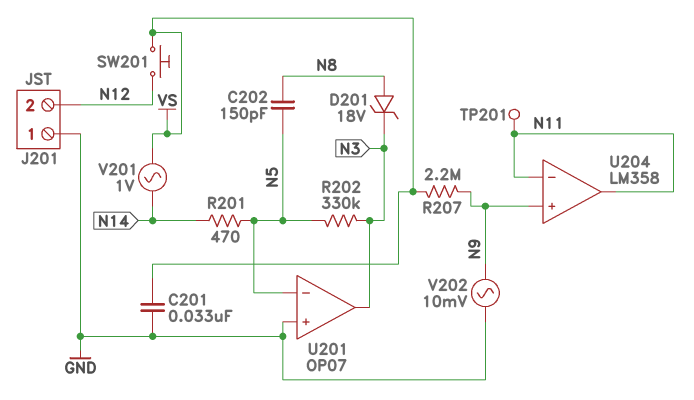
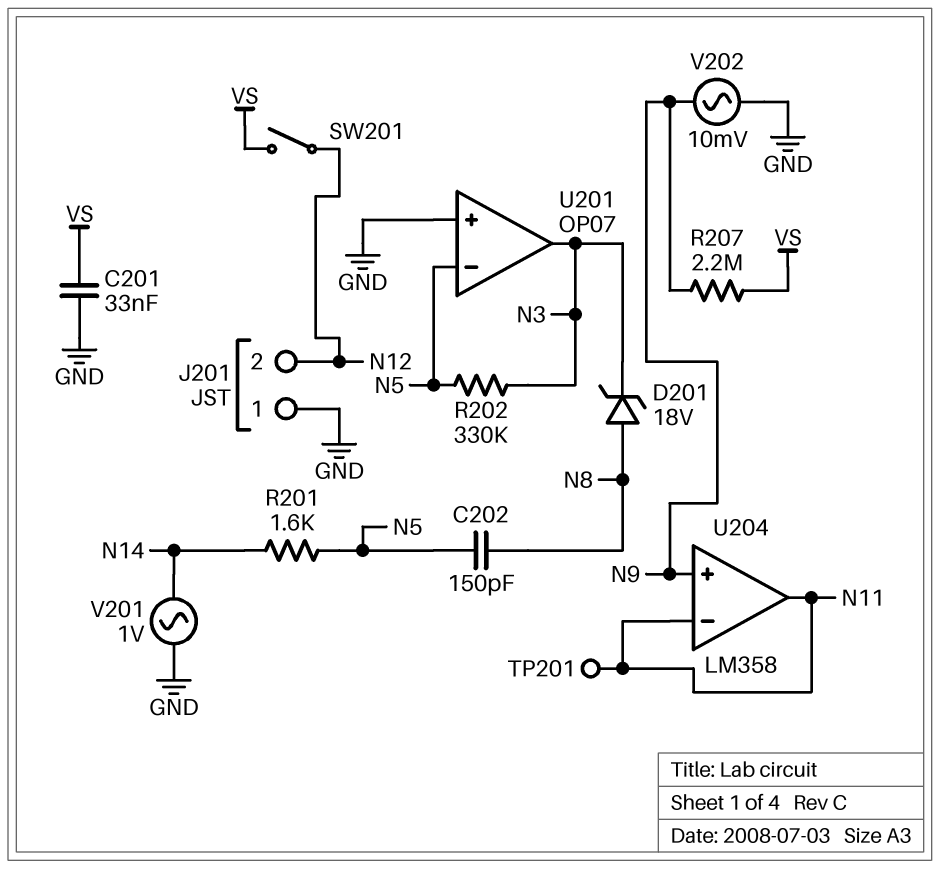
R201: 470 (N5, N14) -> 1.6k (N5, N14)
SW201: button (N12, VS) -> switch (N12, VS)
V201: AC 1V (N14, VS) -> AC 1V (GND, N14)

